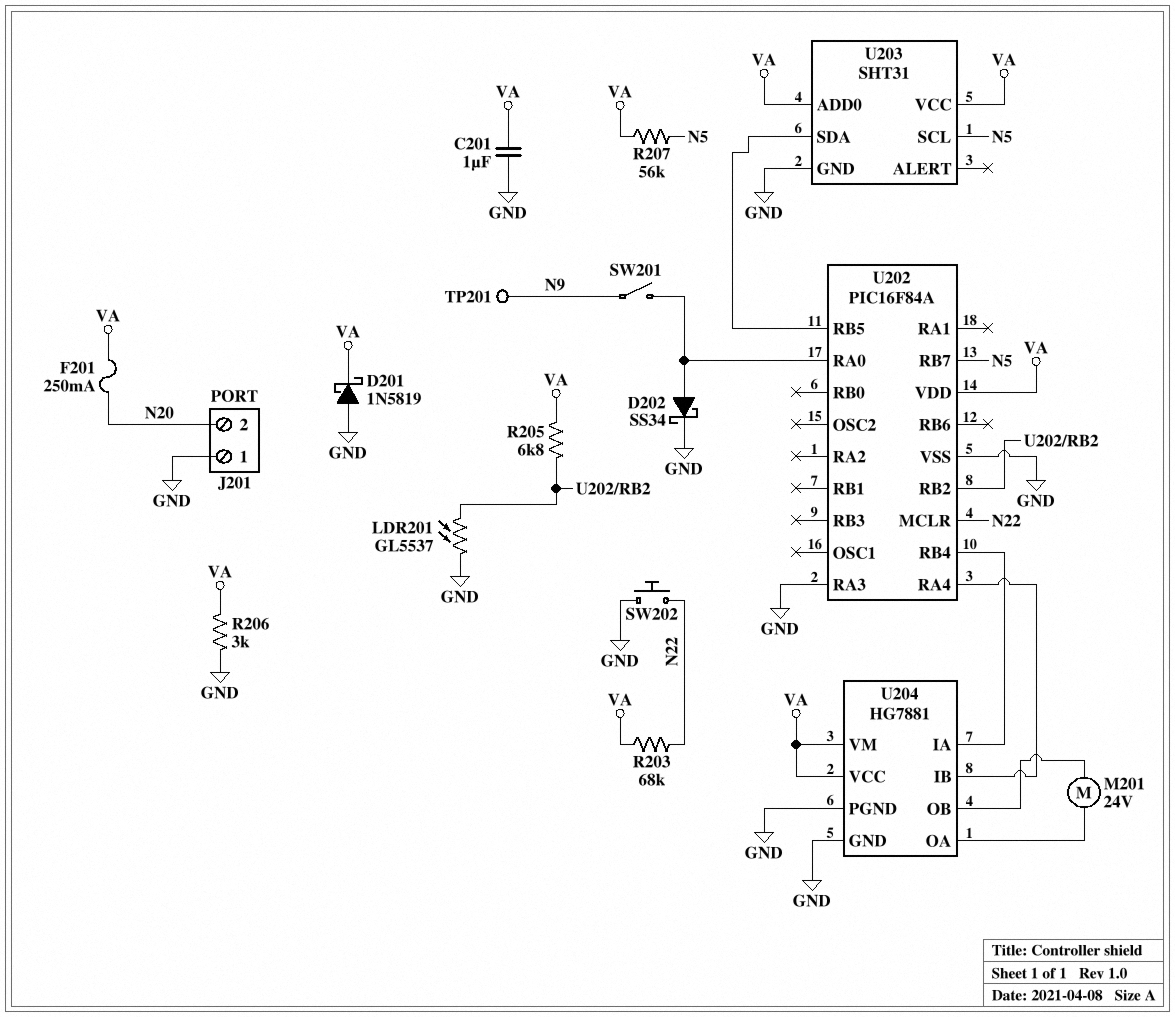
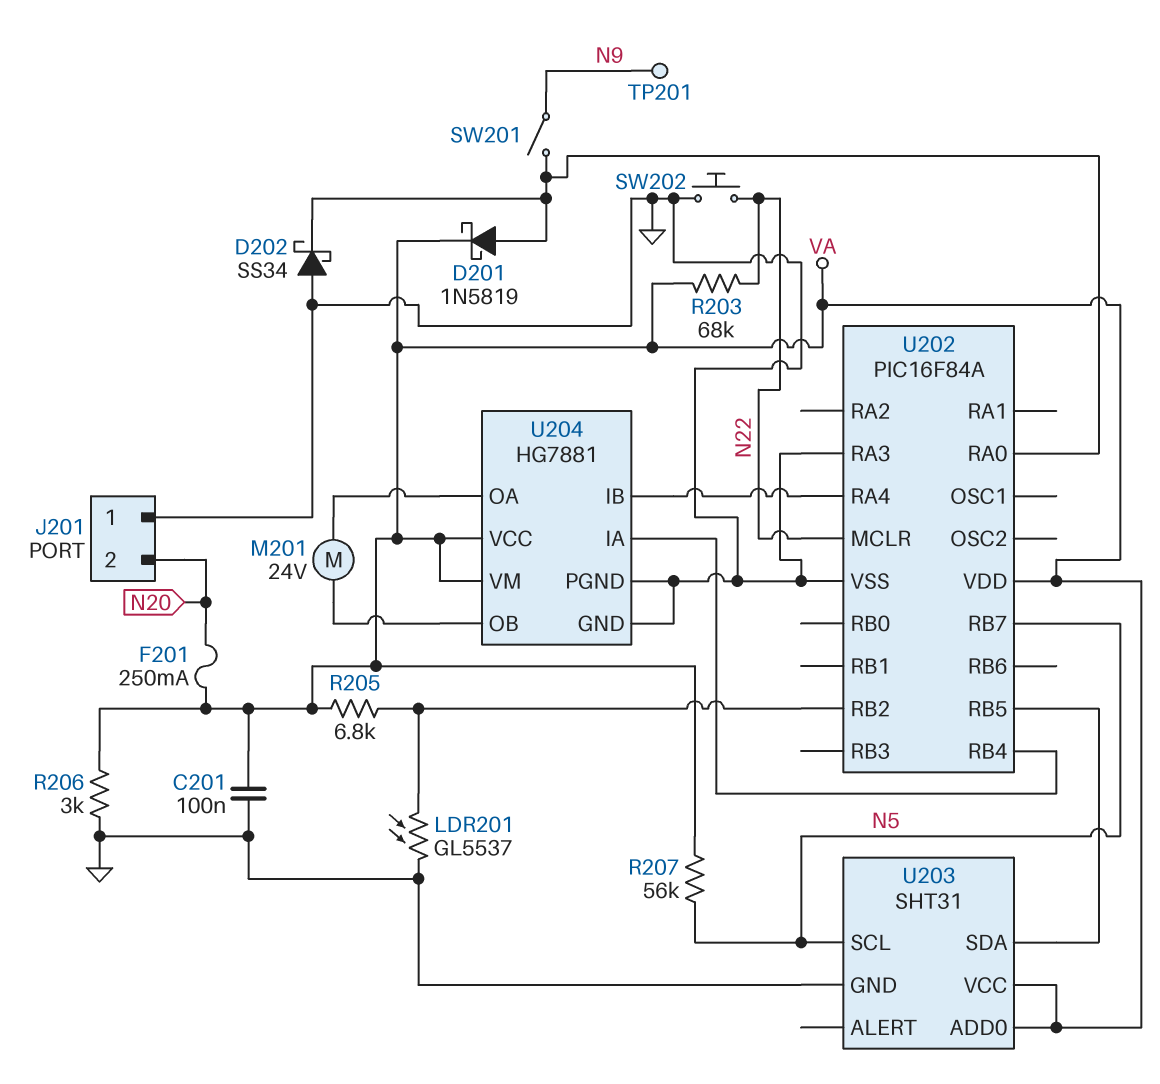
C201: 1uF (GND, VA) -> 100nF (GND, VA)
D201: schottky 1N5819 (A GND, K VA) -> schottky 1N5819 (A U202/RA0, K VA)
D202: schottky SS34 (A U202/RA0, K GND) -> schottky SS34 (A GND, K U202/RA0)

